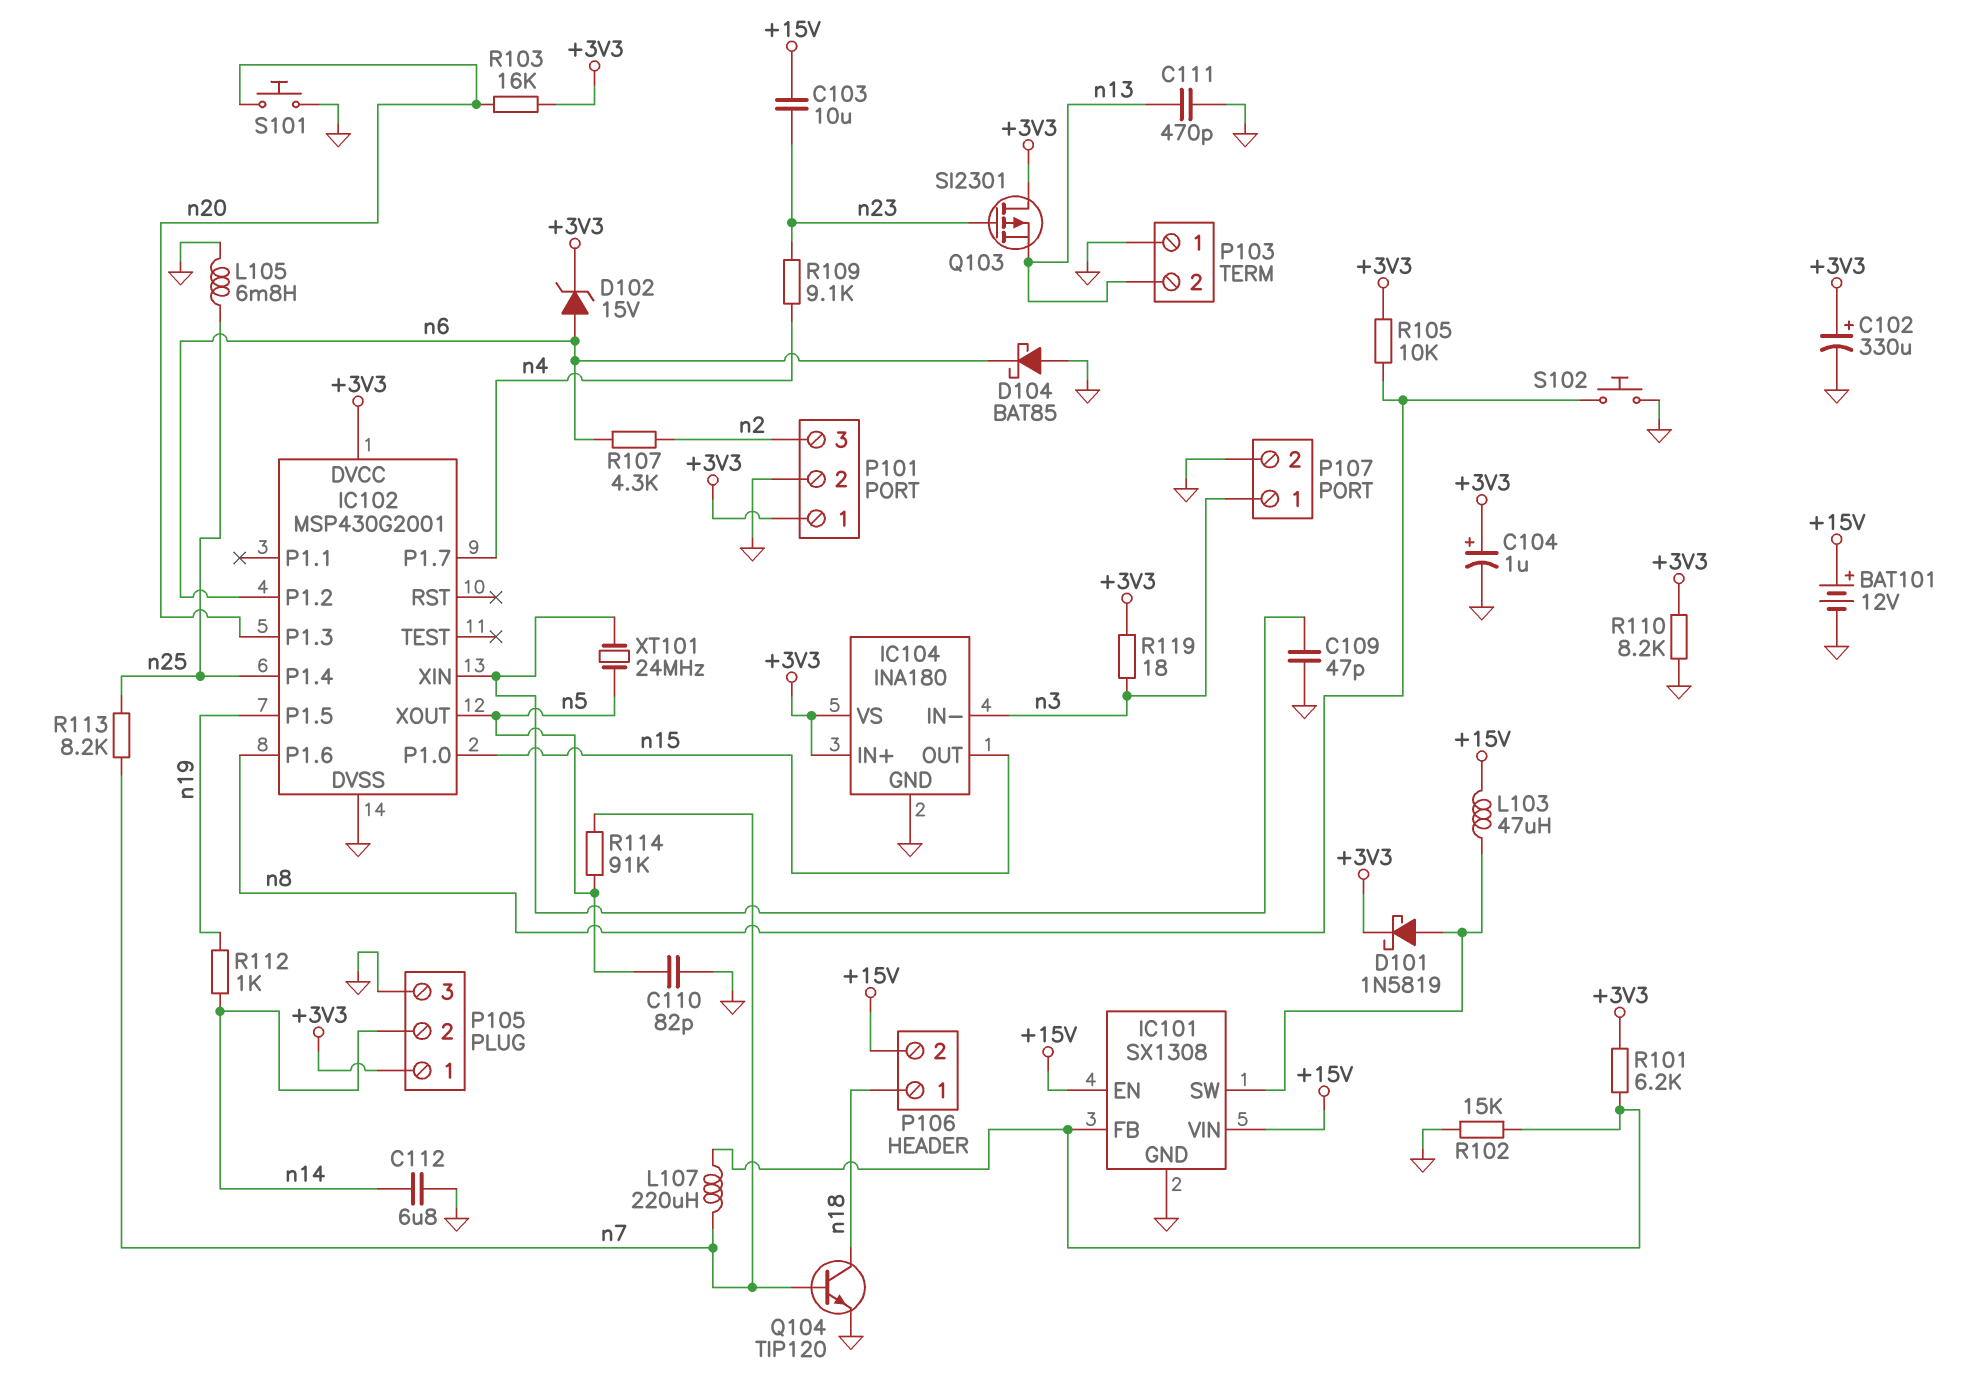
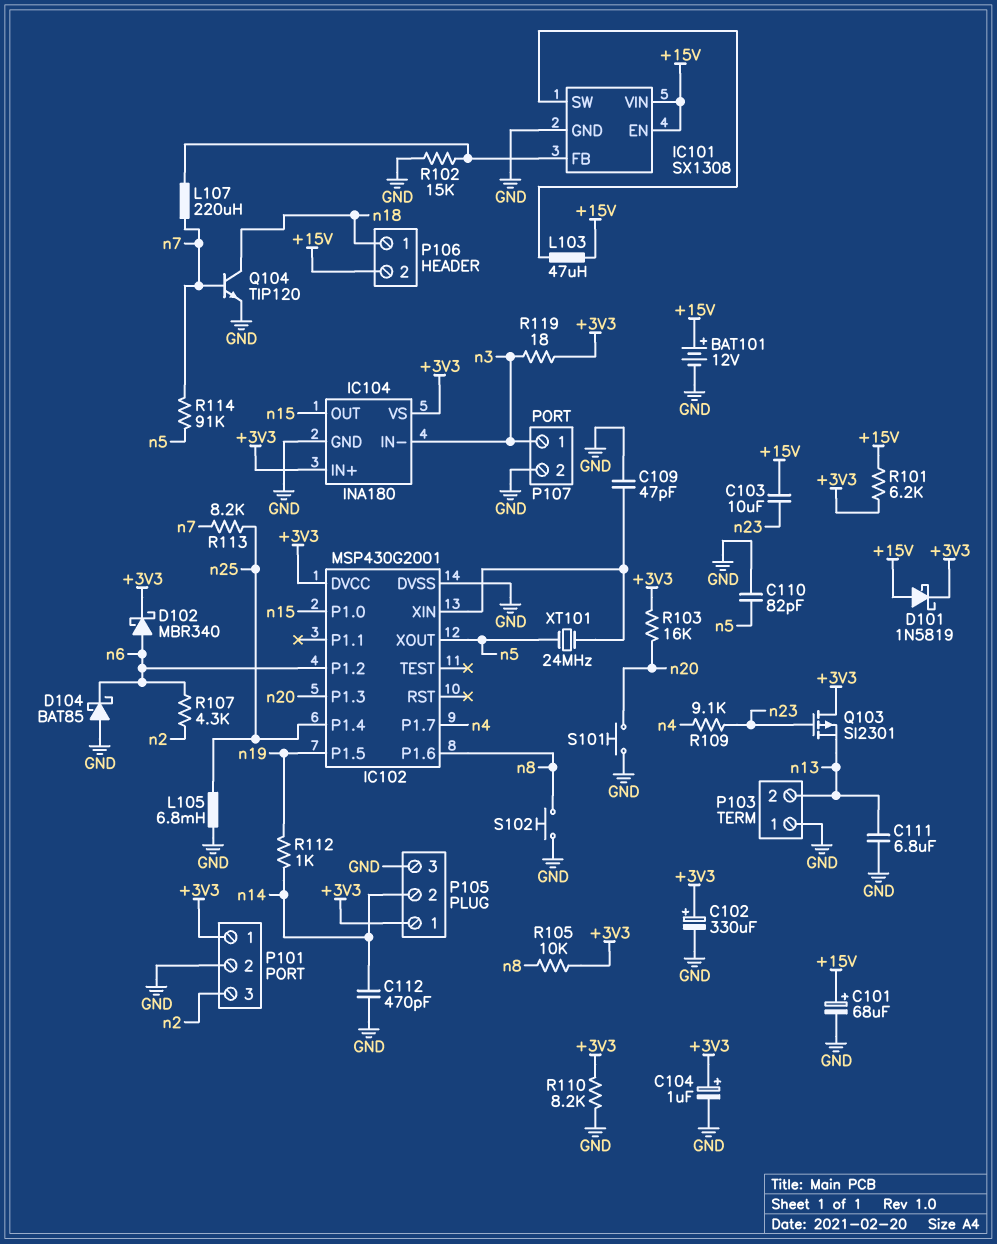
C101: none -> 68uF (plus +15V, minus GND)
C111: 470pF (GND, n13) -> 6.8uF (GND, n13)
C112: 6.8uF (GND, n14) -> 470pF (GND, n14)
D101: schottky 1N5819 (A IC101/SW, K +3V3) -> schottky 1N5819 (A +15V, K +3V3)
D102: zener 15V (A n6, K +3V3) -> schottky MBR340 (A n6, K +3V3)
R101: 6.2k (+3V3, IC101/FB) -> 6.2k (+3V3, +15V)

